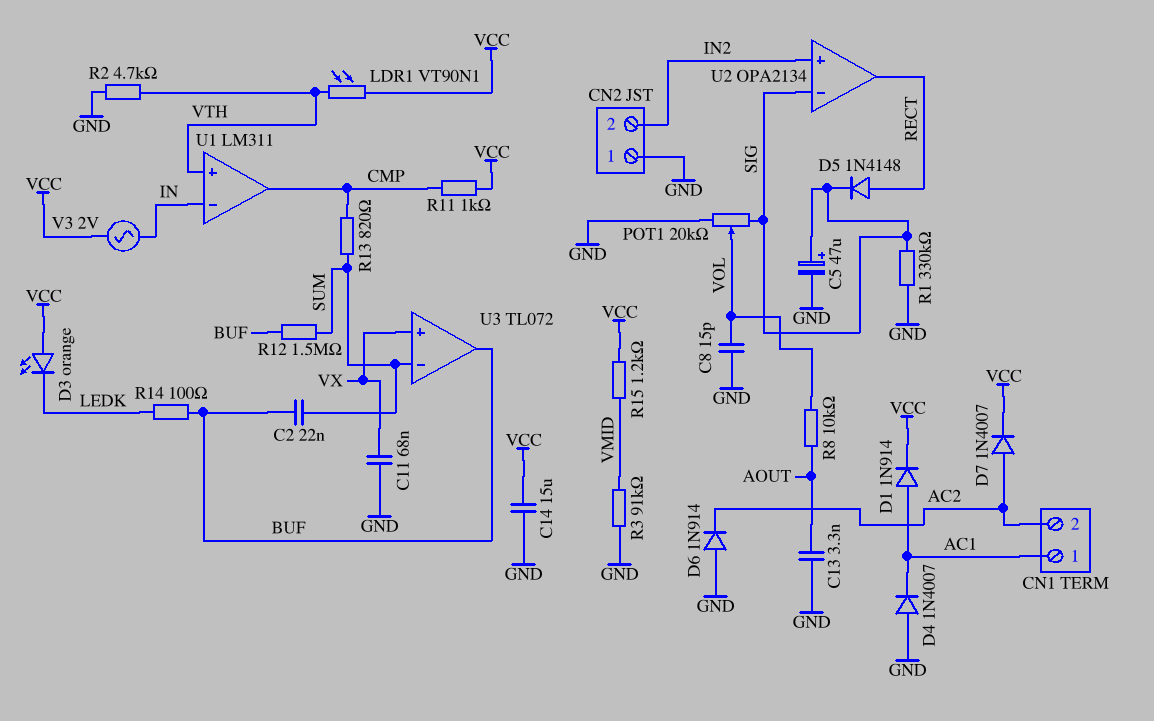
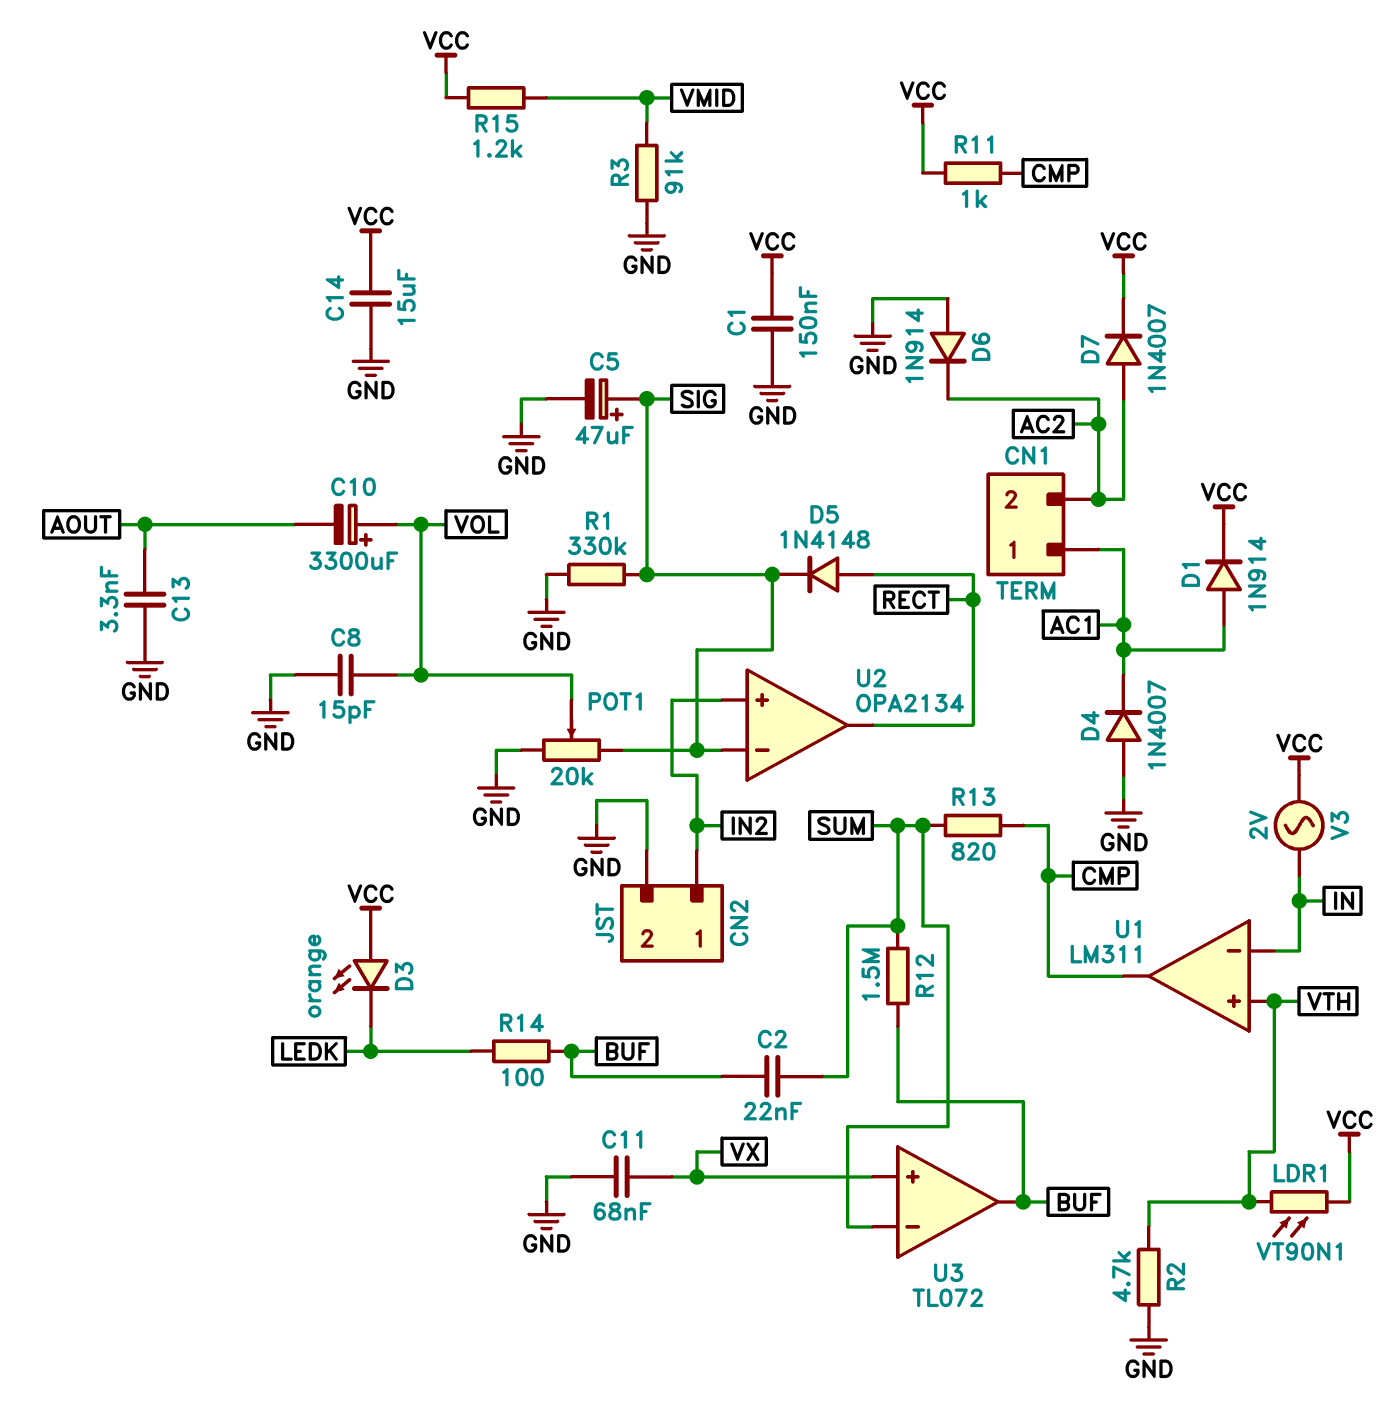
C1: none -> 150nF (GND, VCC)
C10: none -> 3300uF (plus VOL, minus AOUT)
CN2 pin 1: GND -> IN2
CN2 pin 2: IN2 -> GND
R8: 10k (AOUT, VOL) -> none

